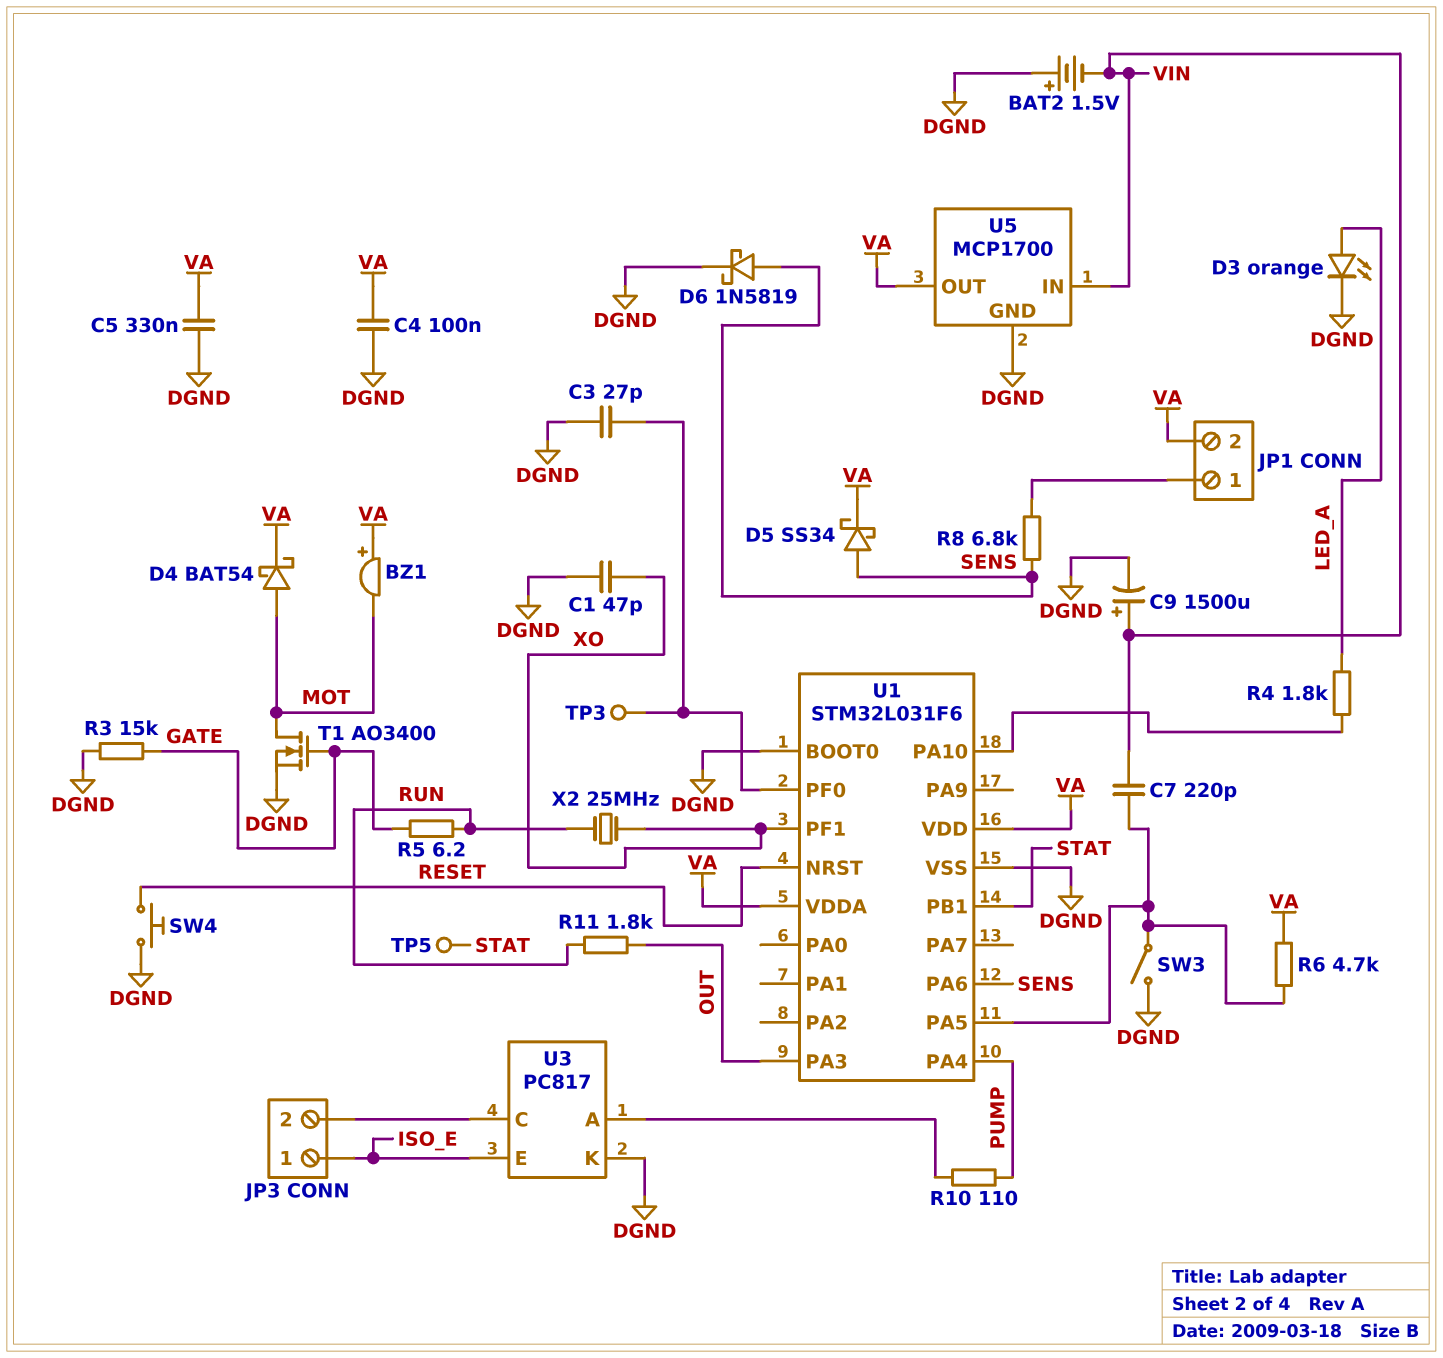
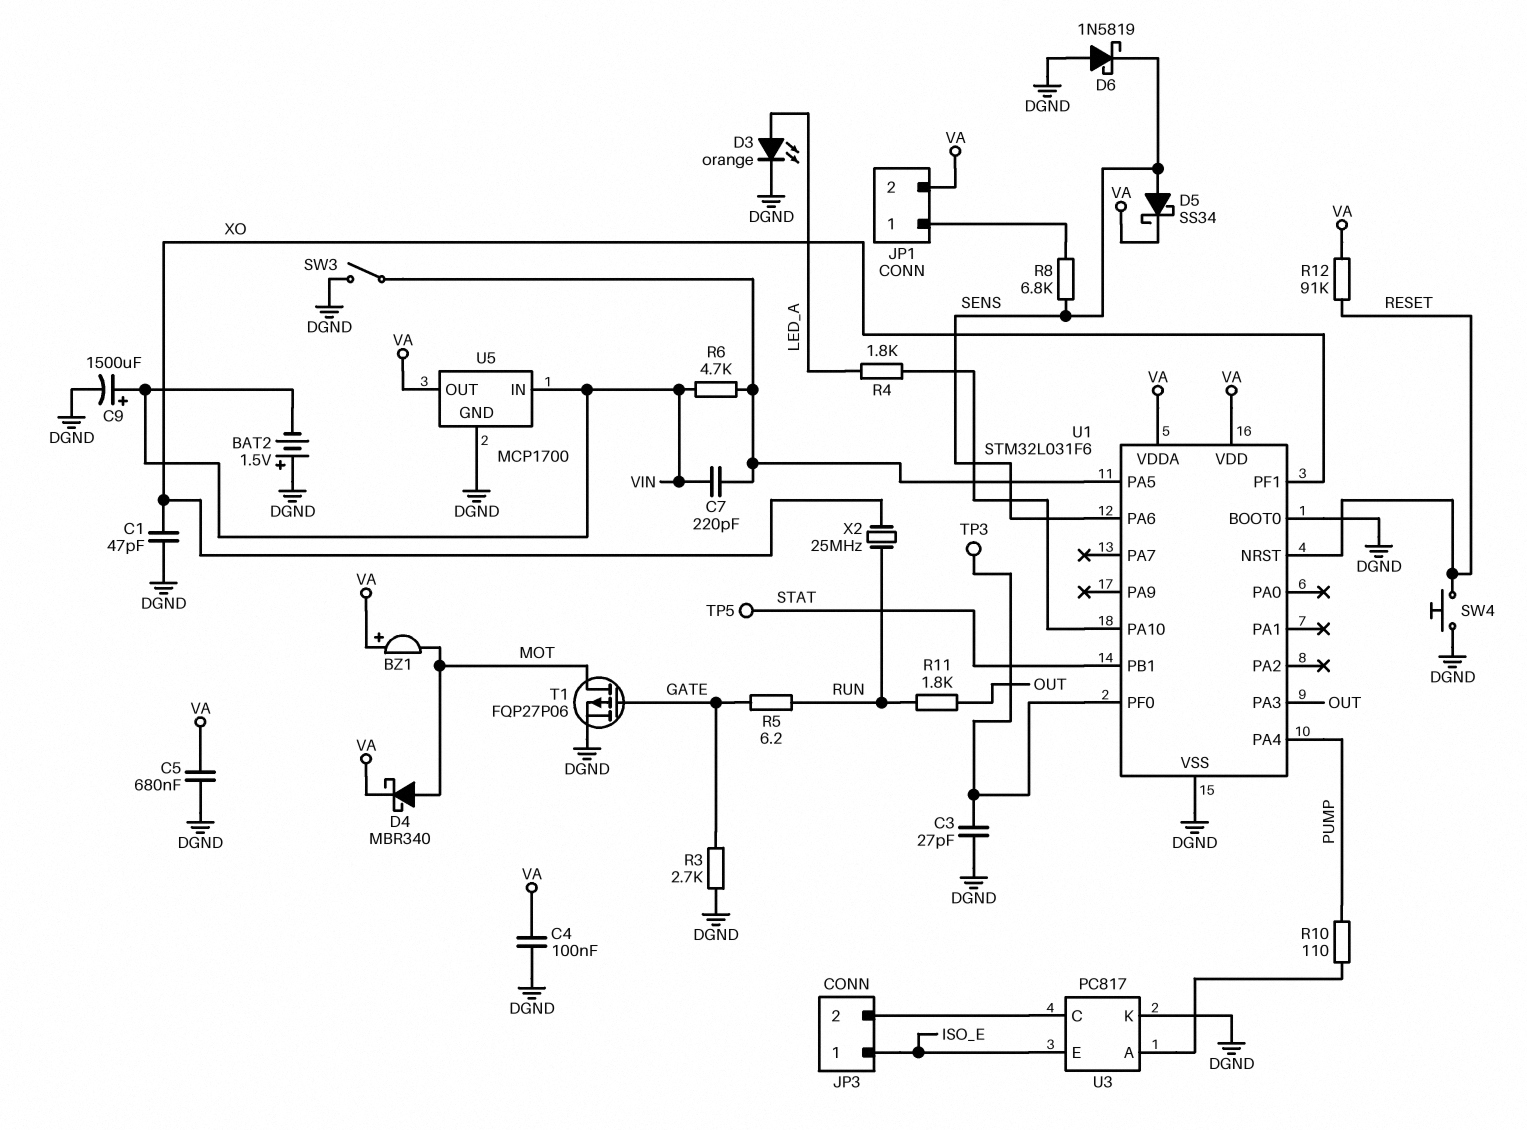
C5: 330nF (DGND, VA) -> 680nF (DGND, VA)
D4: schottky BAT54 (A MOT, K VA) -> schottky MBR340 (A MOT, K VA)
D6: schottky 1N5819 (A SENS, K DGND) -> schottky 1N5819 (A DGND, K SENS)
R3: 15k (DGND, GATE) -> 2.7k (DGND, GATE)
R6: 4.7k (U1/PA5, VA) -> 4.7k (U1/PA5, VIN)
R12: none -> 91k (RESET, VA)
T1: NMOS AO3400 (G GATE, D MOT, S DGND) -> PMOS FQP27P06 (G GATE, D MOT, S DGND)

